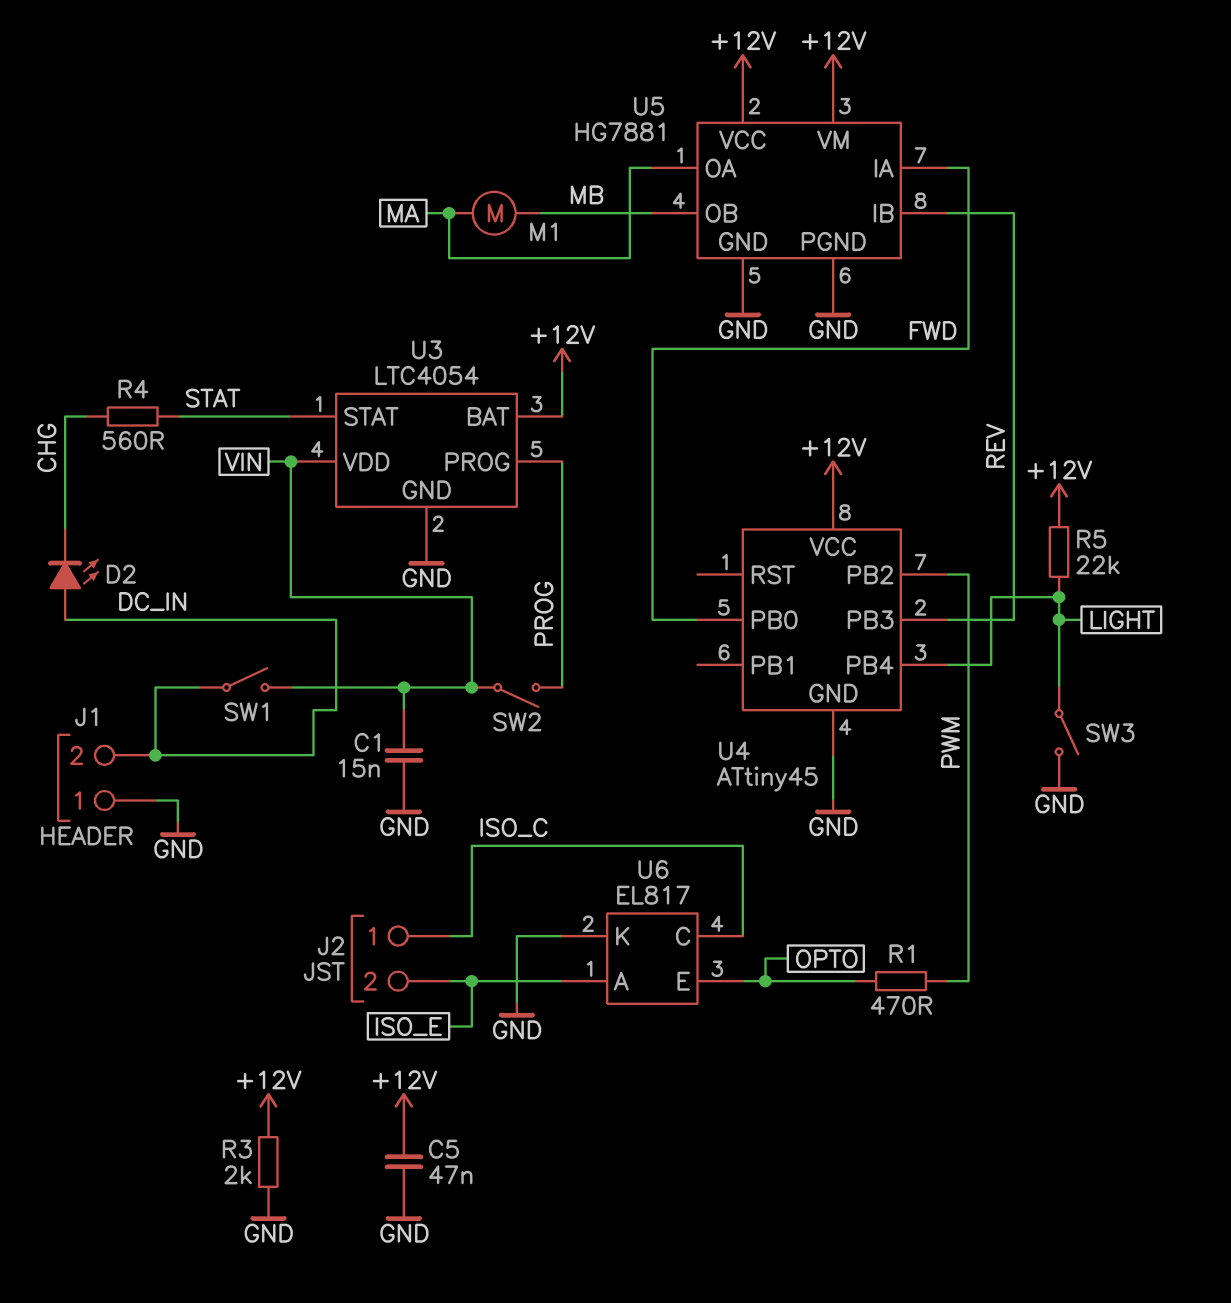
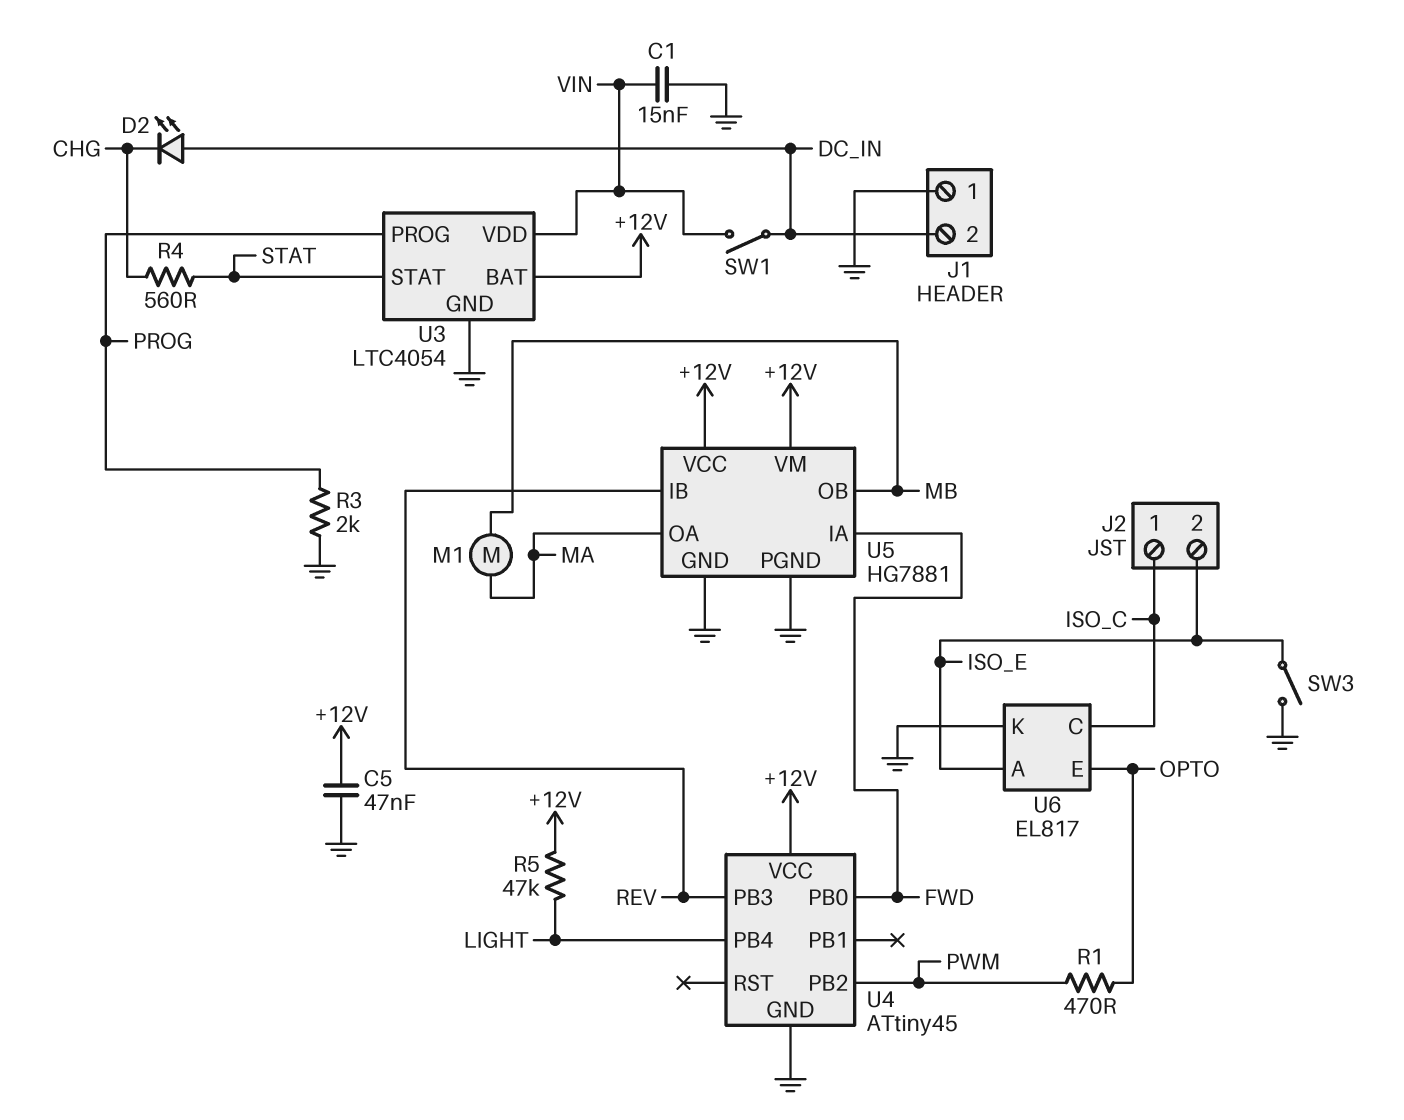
R3: 2k (+12V, GND) -> 2k (GND, PROG)
R5: 22k (+12V, LIGHT) -> 47k (+12V, LIGHT)
SW2: switch (PROG, VIN) -> none
SW3: switch (GND, LIGHT) -> switch (GND, ISO_E)

